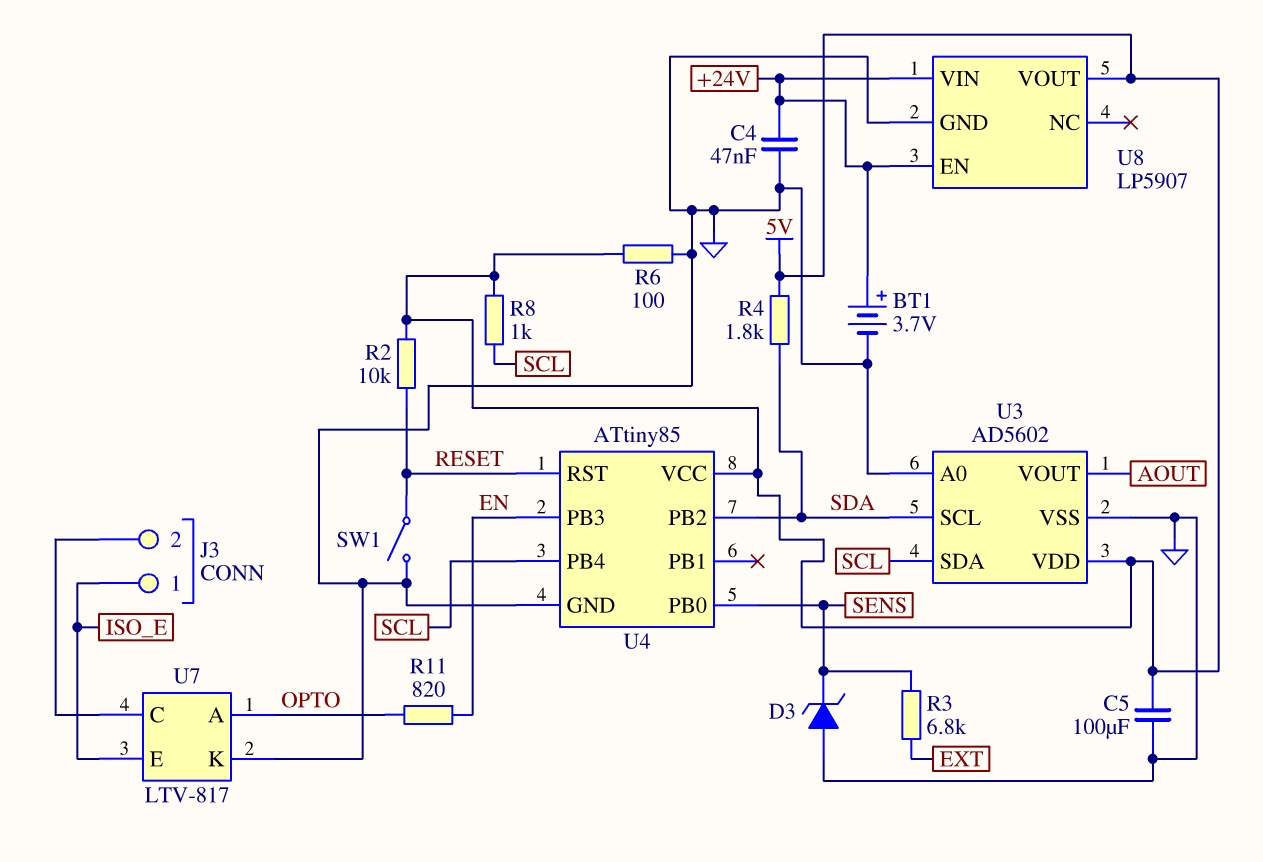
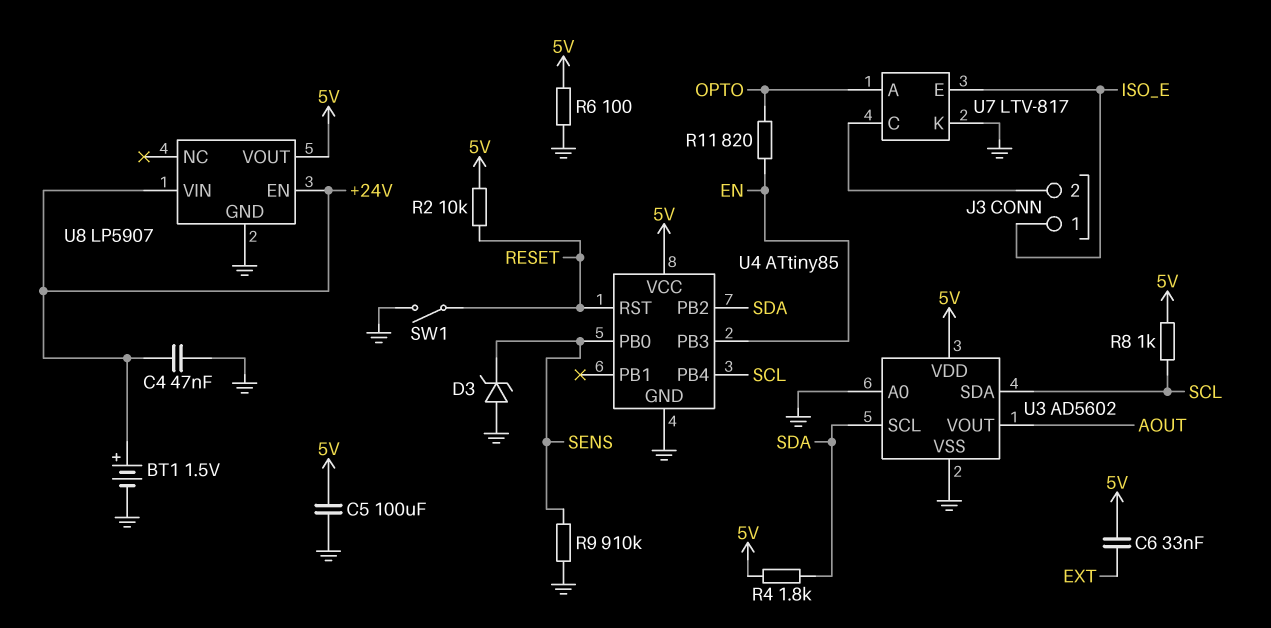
BT1: 3.7V (plus +24V, minus GND) -> 1.5V (plus +24V, minus GND)
C6: none -> 33nF (5V, EXT)
R3: 6.8k (EXT, SENS) -> none
R9: none -> 910k (GND, SENS)

